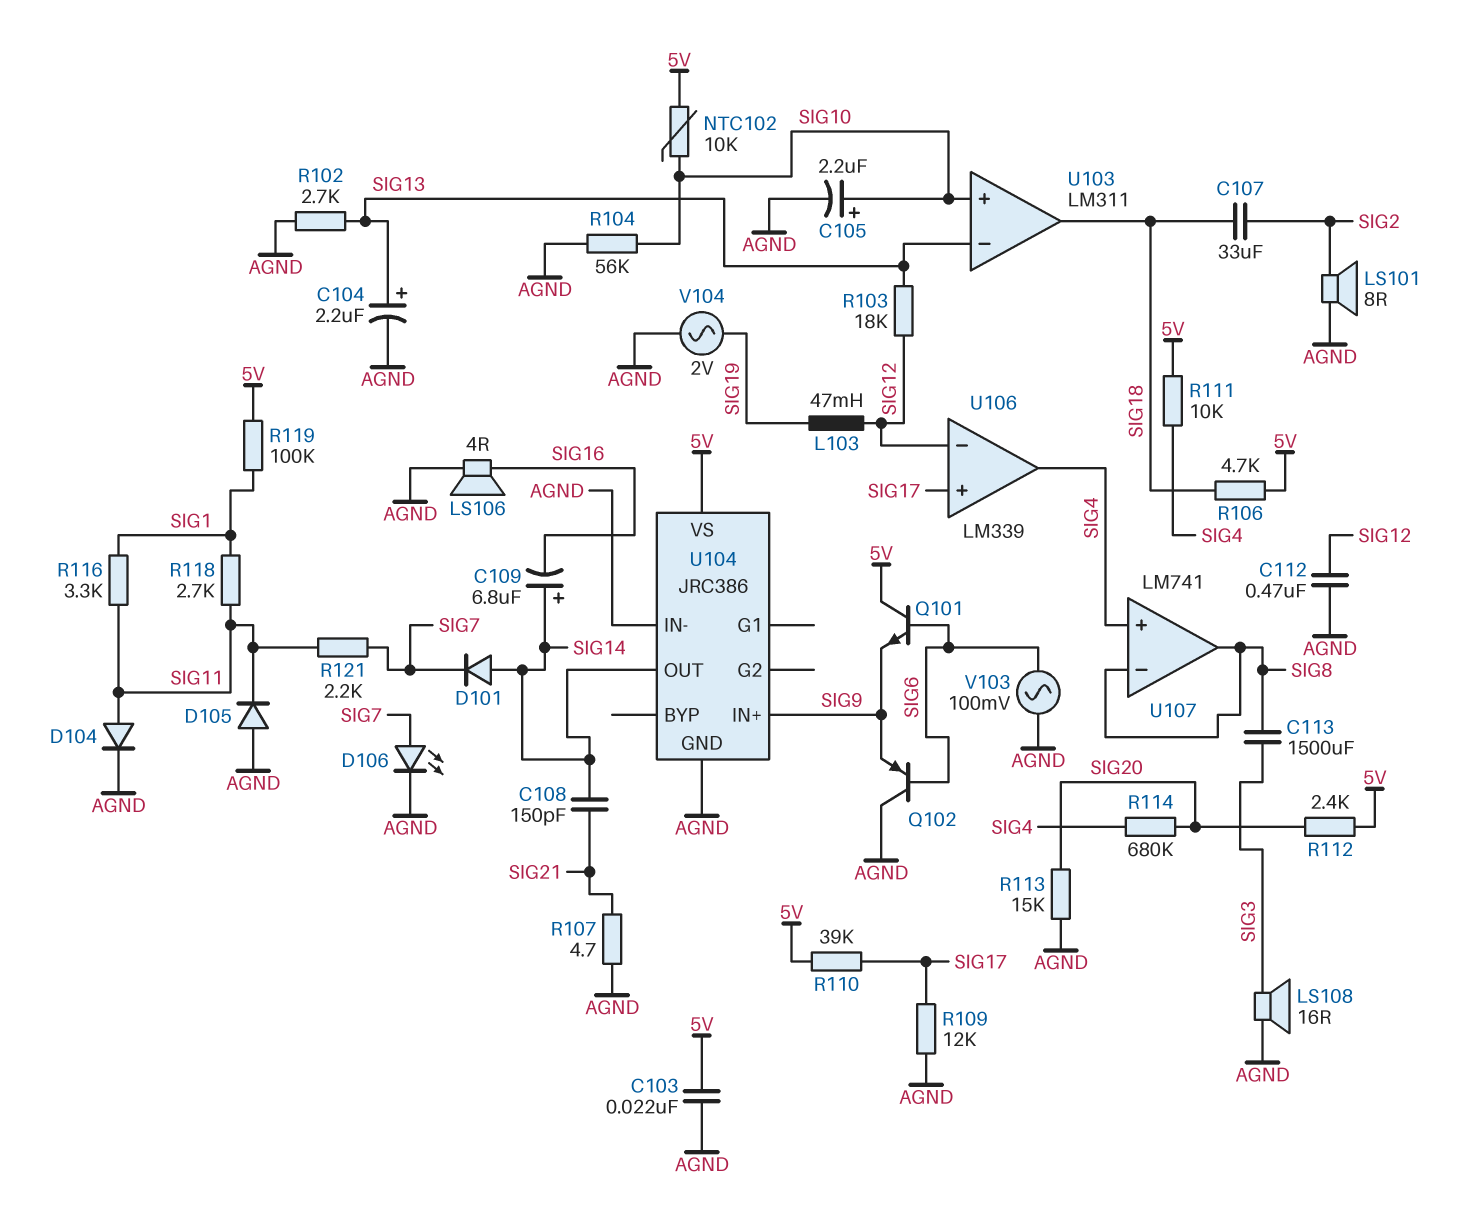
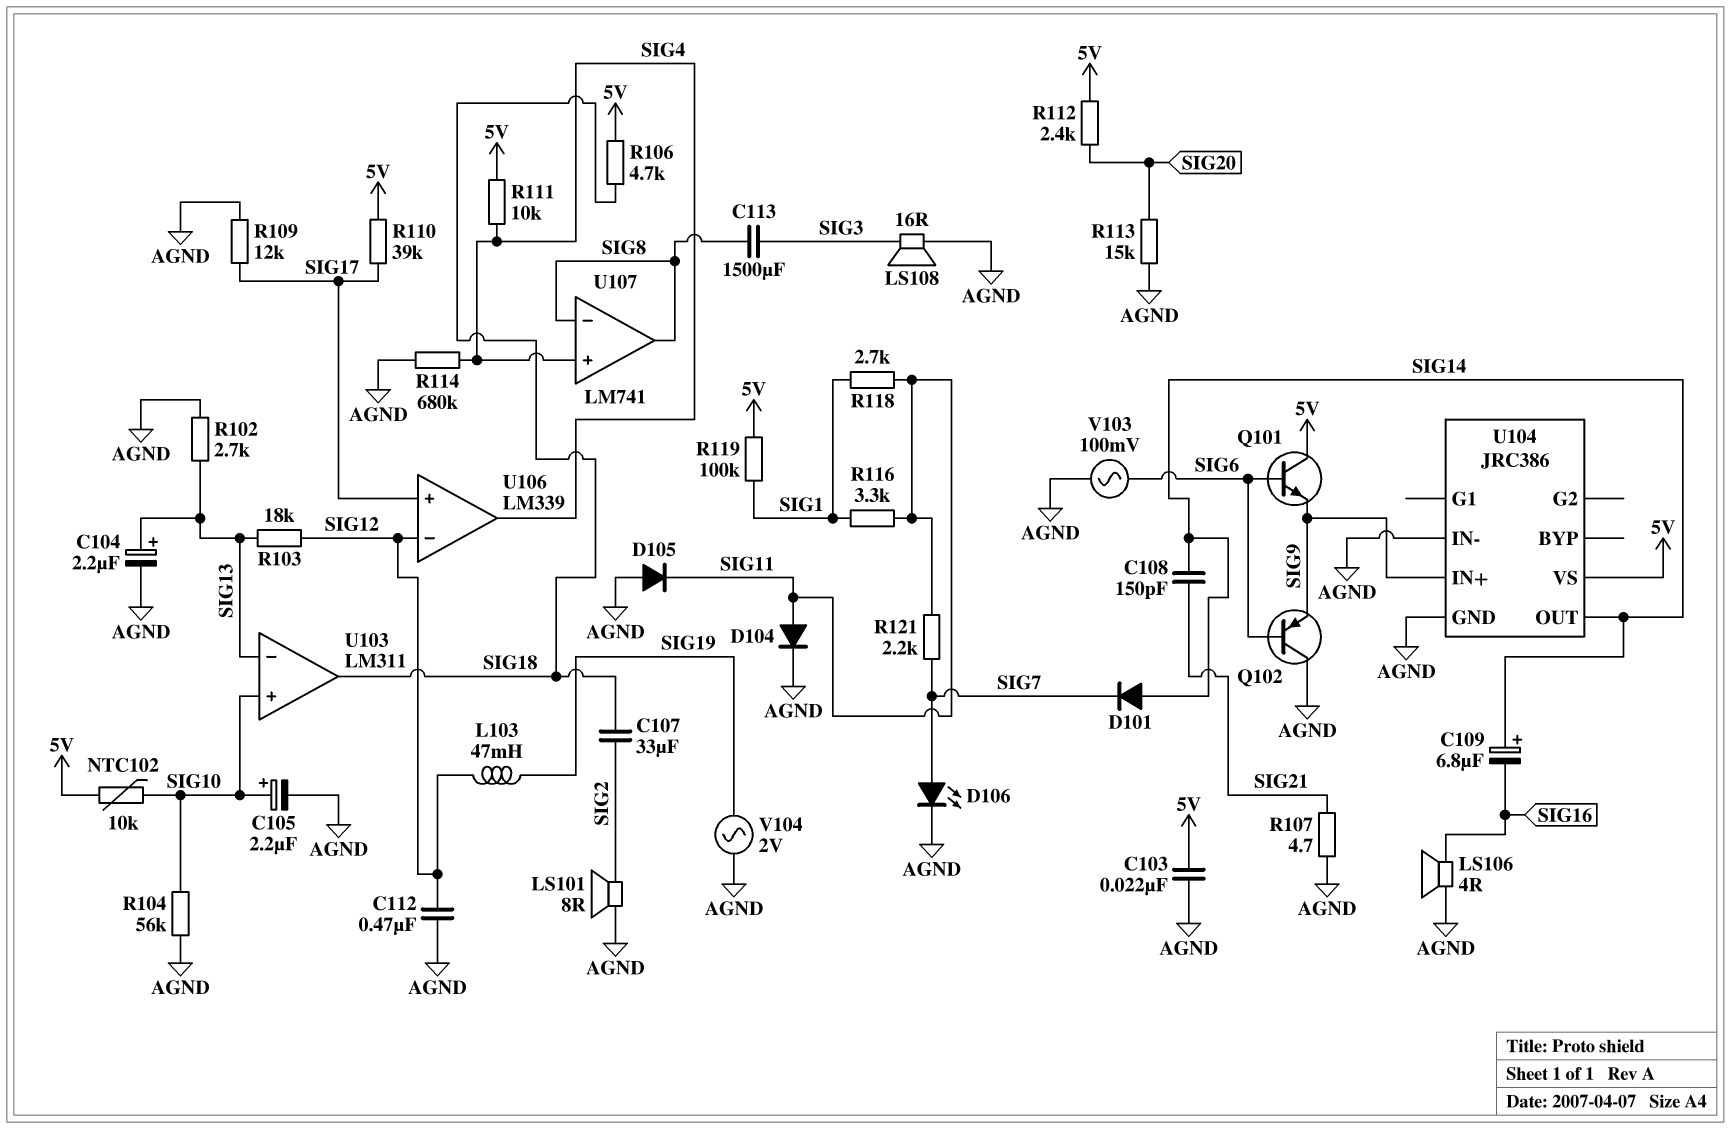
R114: 680k (SIG4, SIG20) -> 680k (AGND, SIG4)

